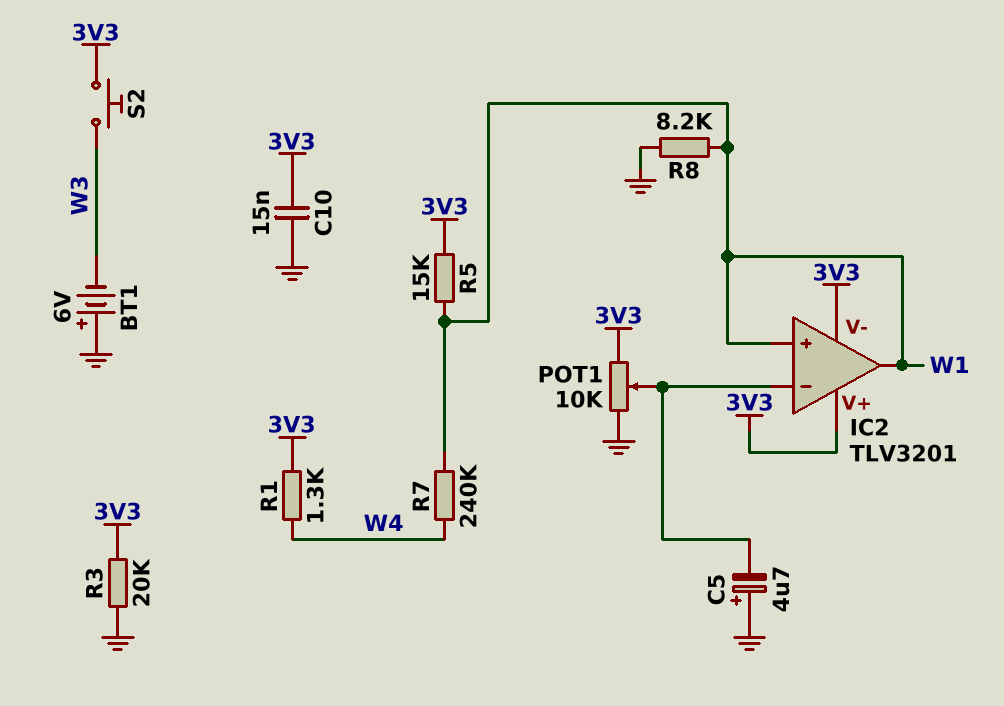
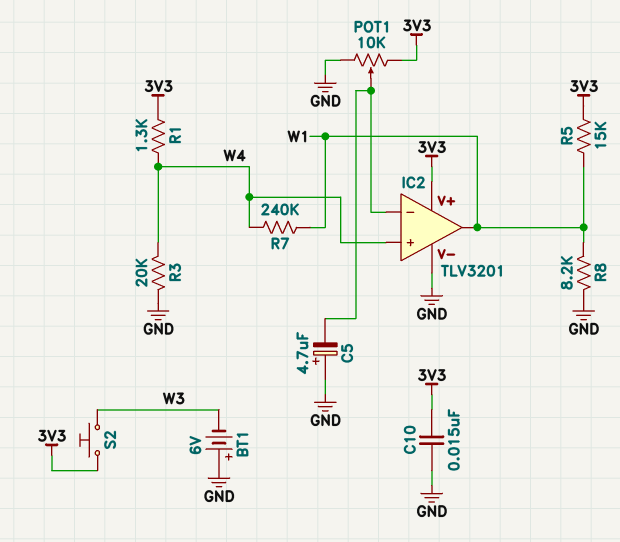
IC2 pin V-: 3V3 -> GND
IC2 pin in+: W1 -> W4
R3: 20k (3V3, GND) -> 20k (GND, W4)

